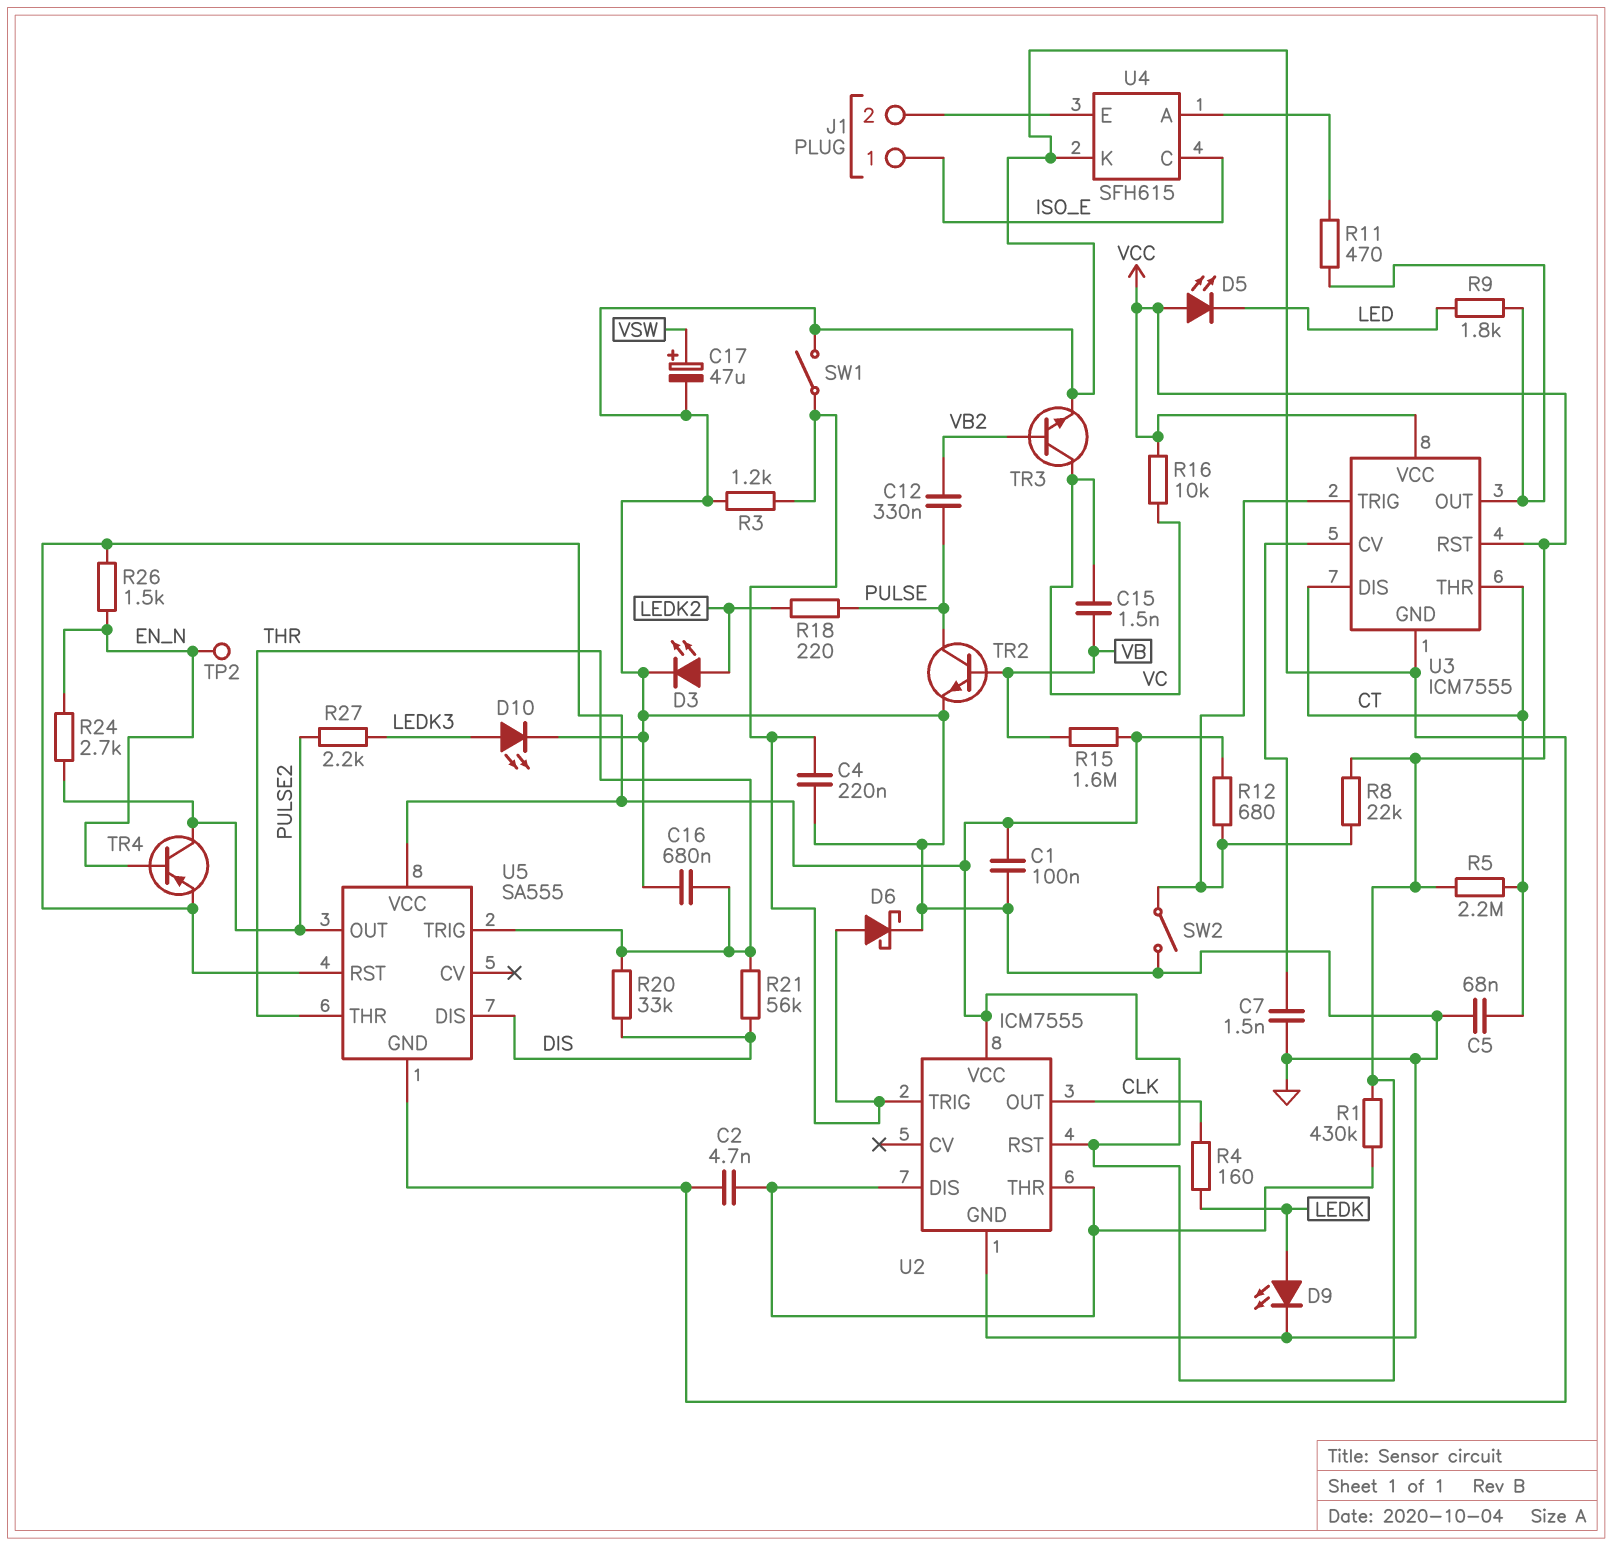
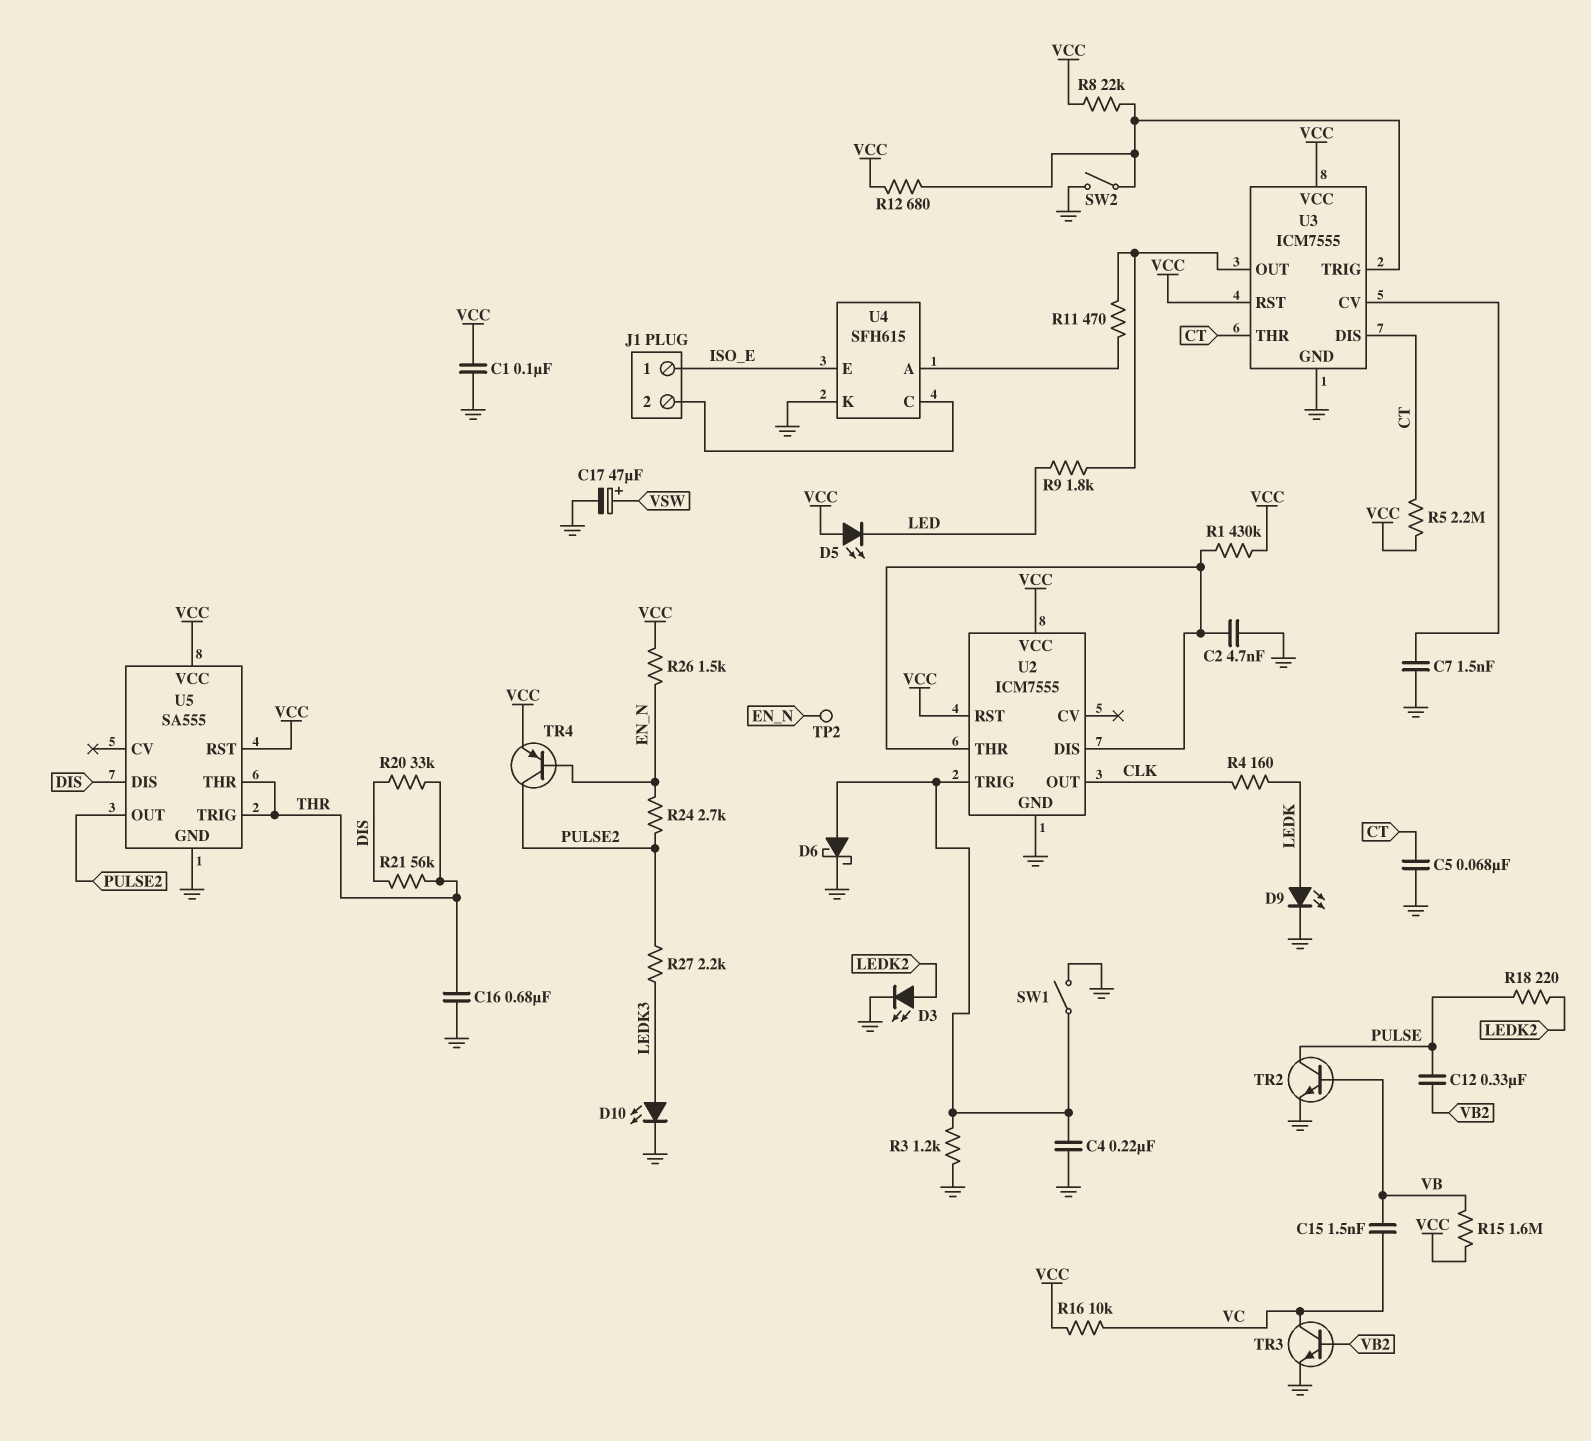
U4 pin C: ISO_E -> J1/2
U4 pin E: J1/2 -> ISO_E

